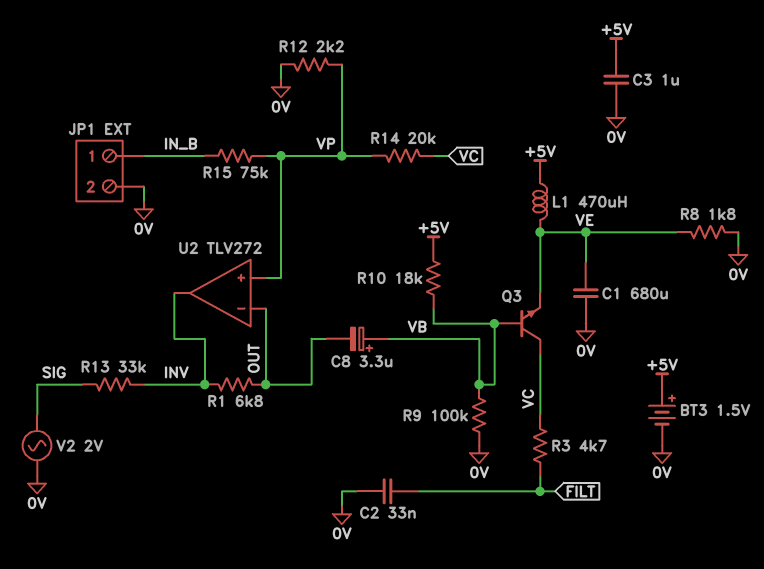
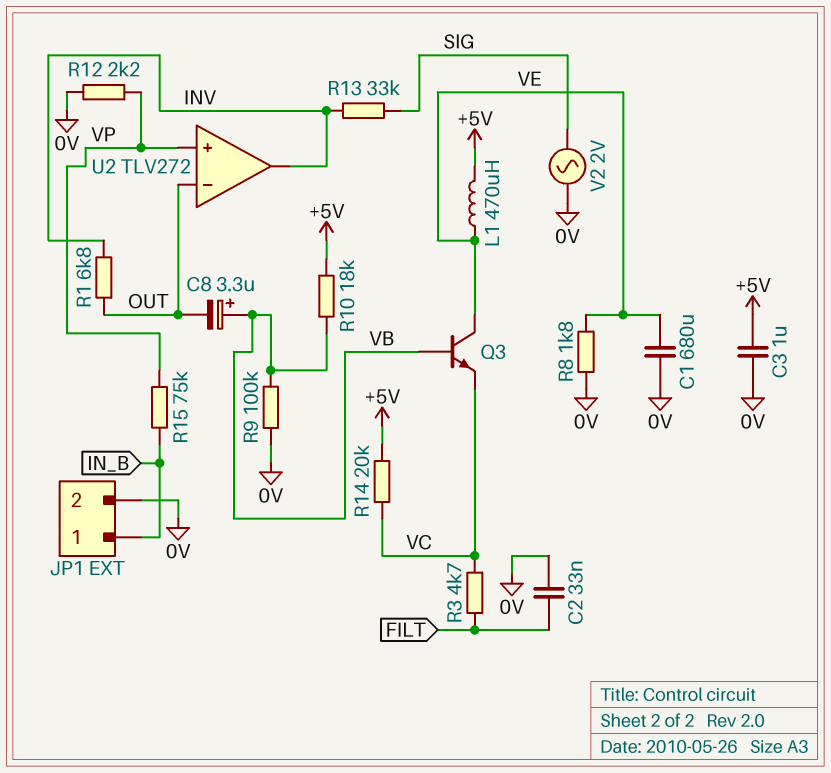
BT3: 1.5V (plus +5V, minus 0V) -> none
Q3: NPN (B VB, C VC, E VE) -> NPN (B VB, C VE, E VC)
R14: 20k (VC, VP) -> 20k (+5V, VC)

